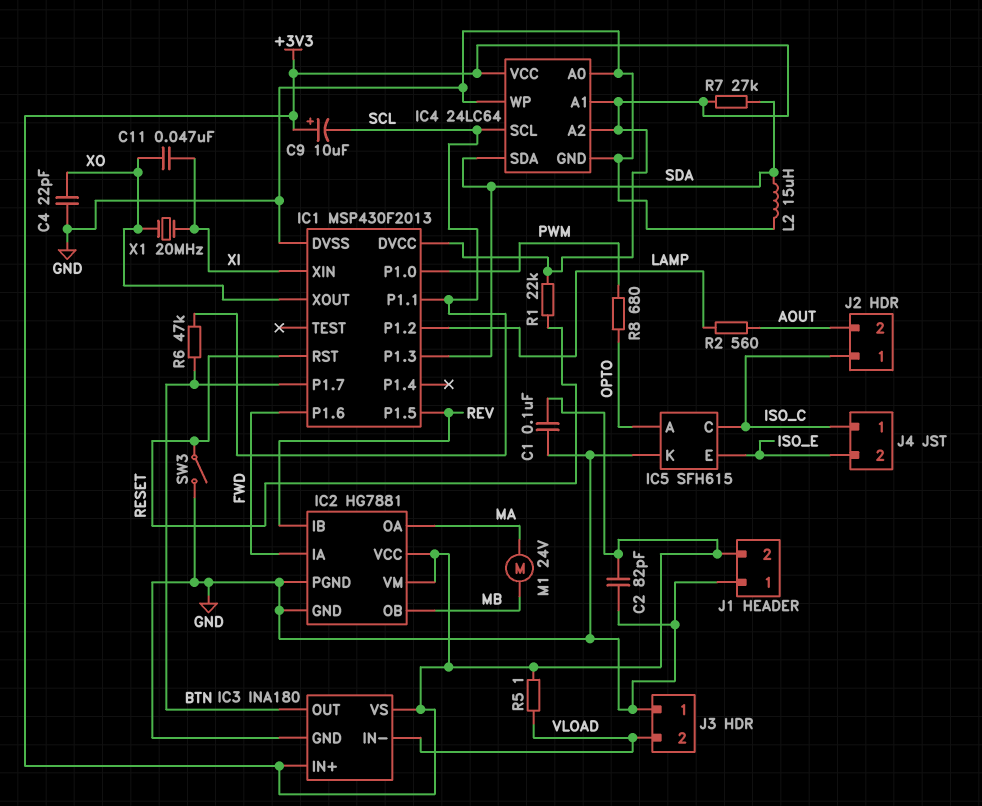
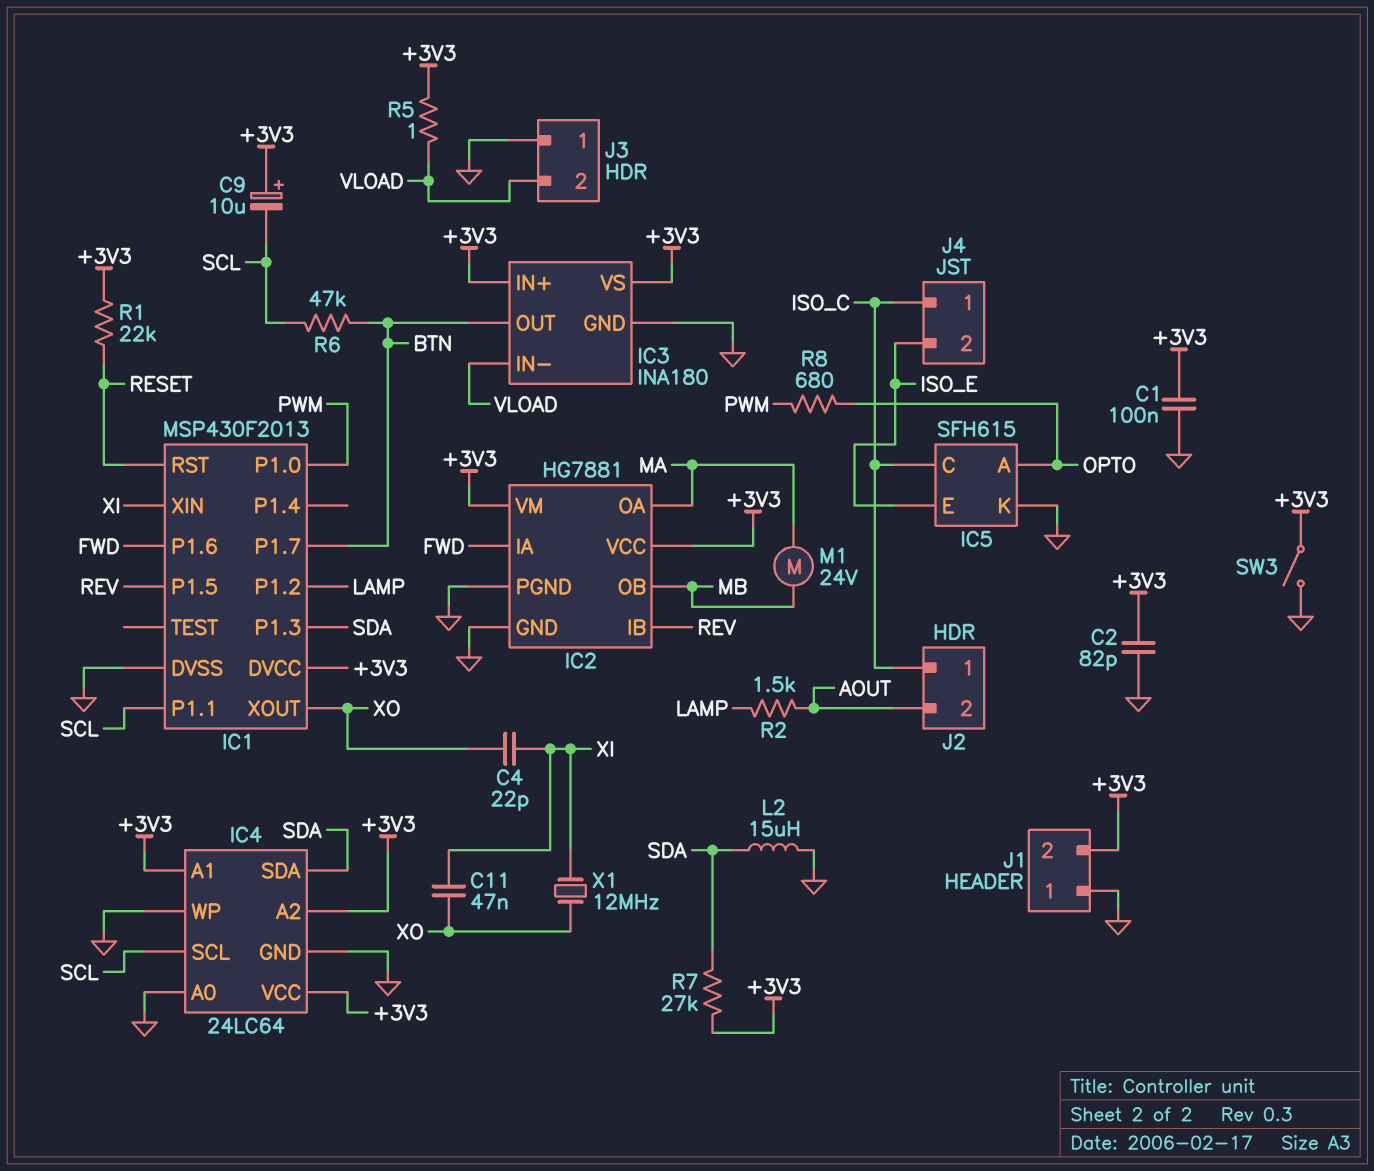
C4: 22pF (GND, XO) -> 22pF (XI, XO)
R2: 560 (AOUT, LAMP) -> 1.5k (AOUT, LAMP)
SW3: switch (GND, RESET) -> switch (+3V3, GND)
X1: 20MHz (XI, XO) -> 12MHz (XI, XO)

